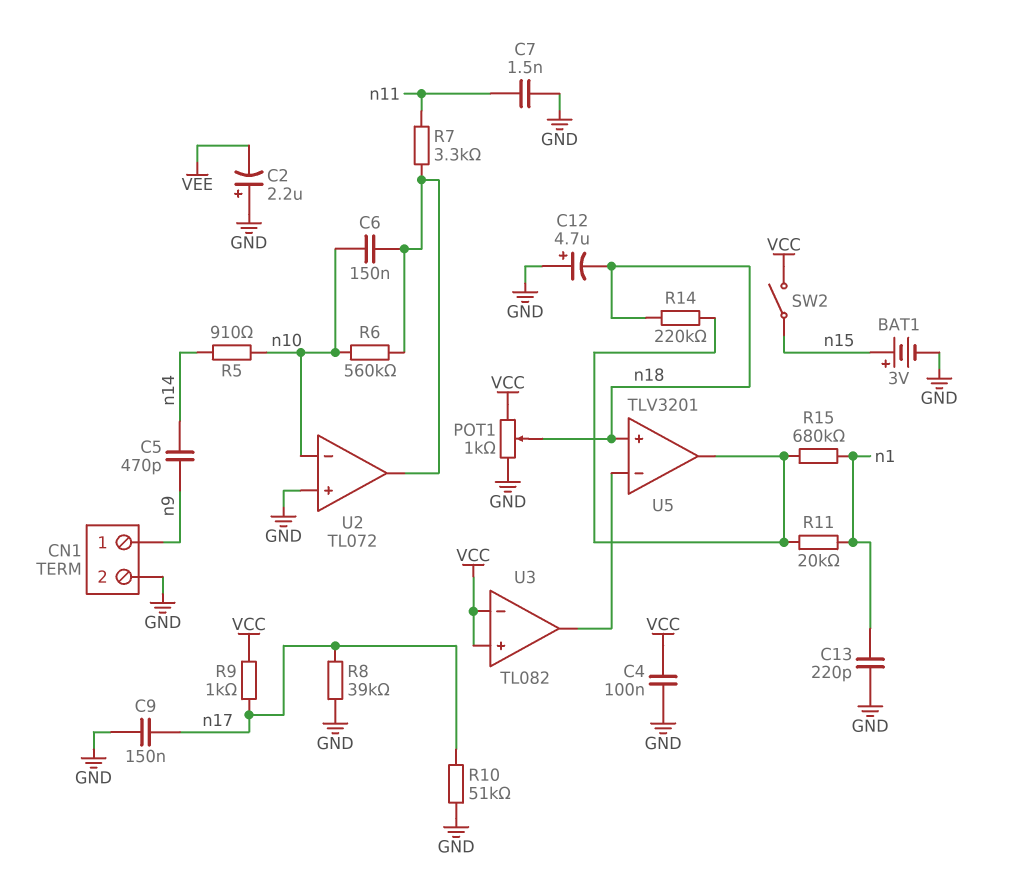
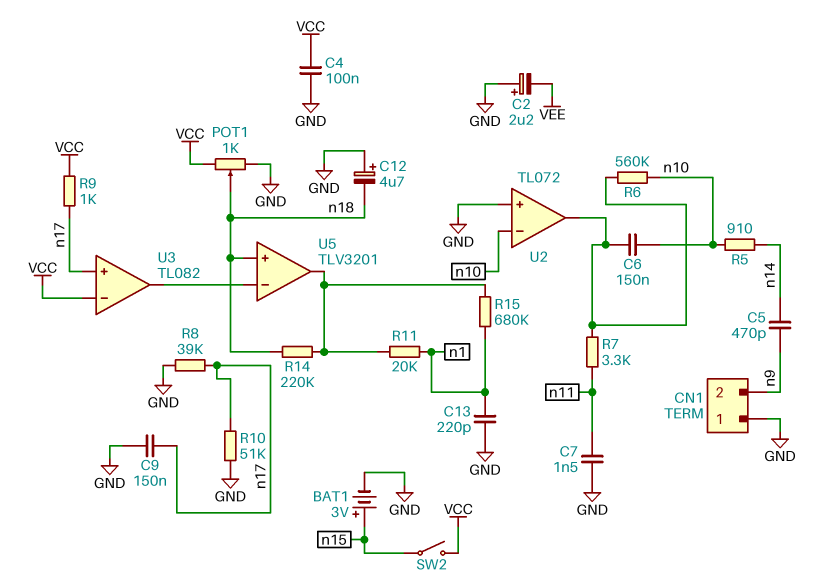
CN1 pin 1: n9 -> GND
CN1 pin 2: GND -> n9
U3 pin in+: VCC -> n17

